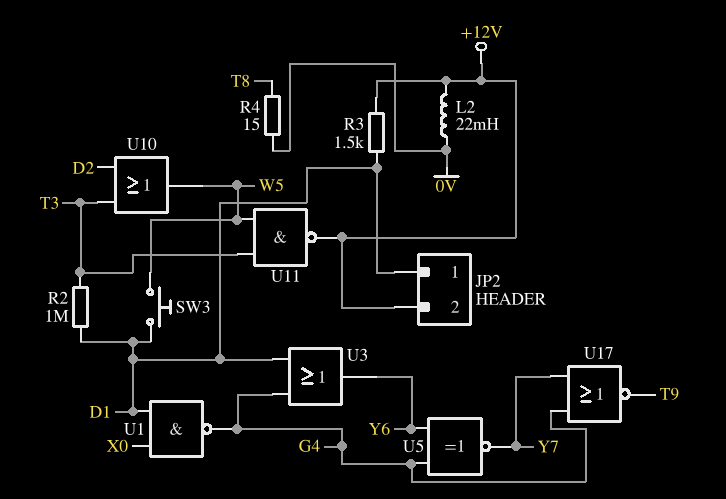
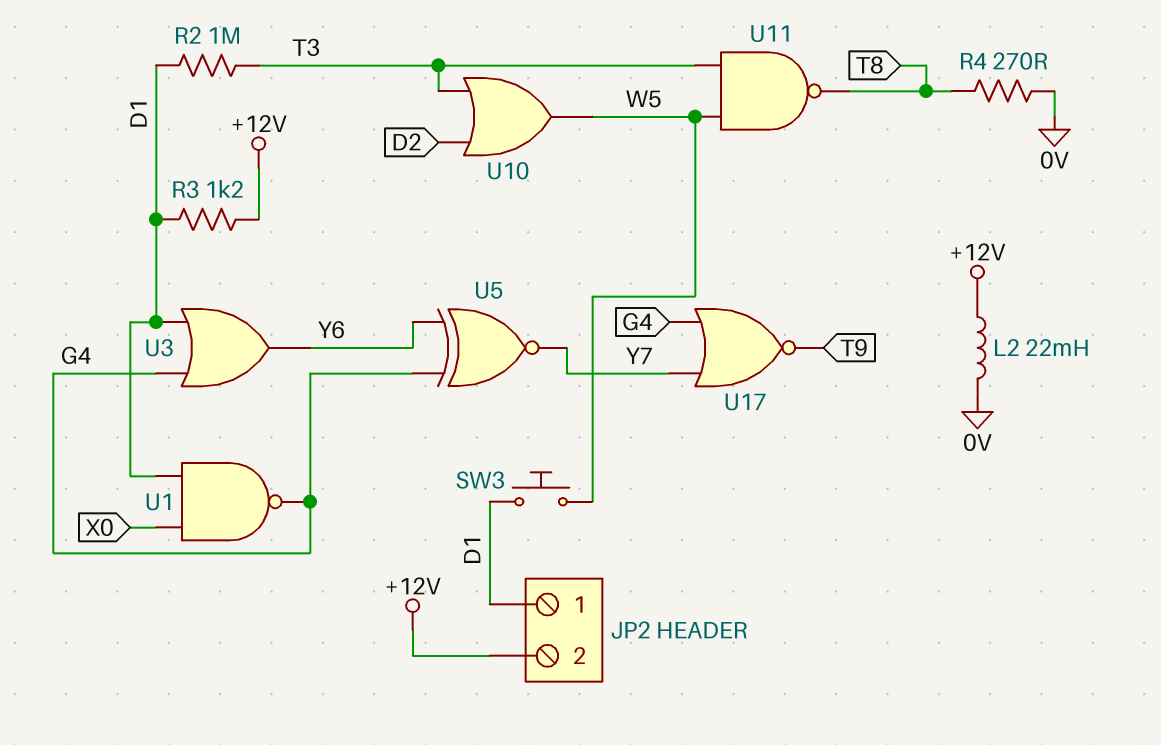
R3: 1.5k (+12V, D1) -> 1.2k (+12V, D1)
R4: 15 (0V, T8) -> 270 (0V, T8)
U11: NAND (in T3, in W5, out +12V) -> NAND (in T3, in W5, out T8)

